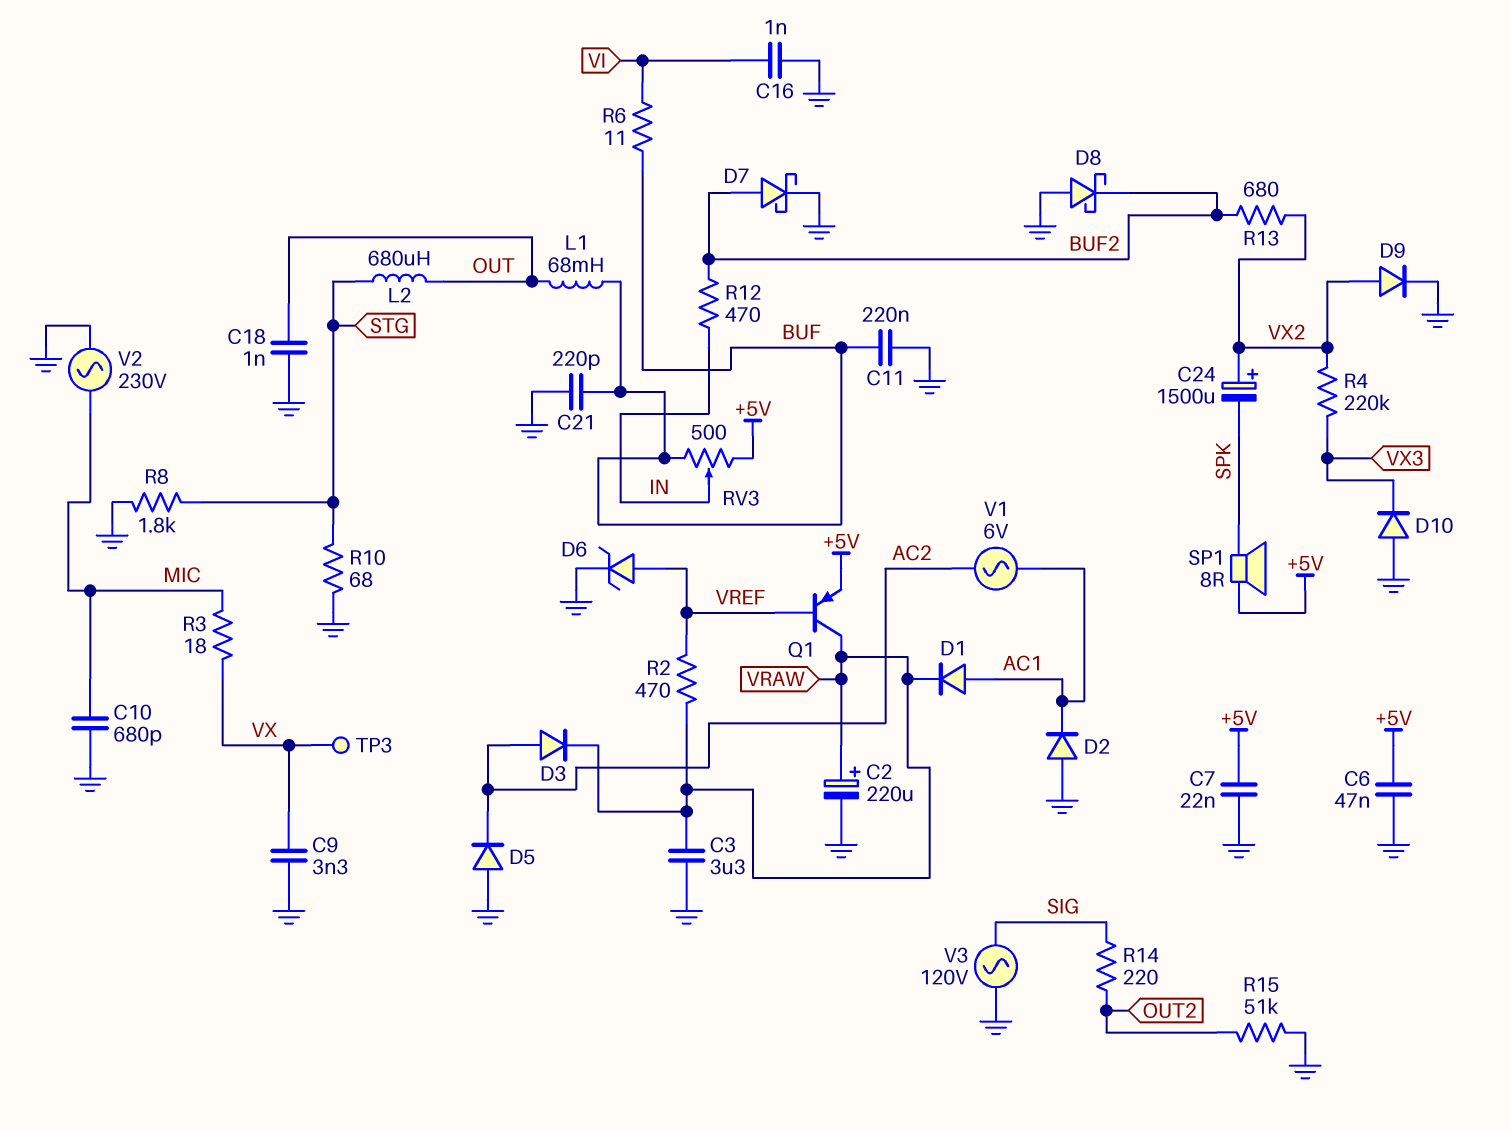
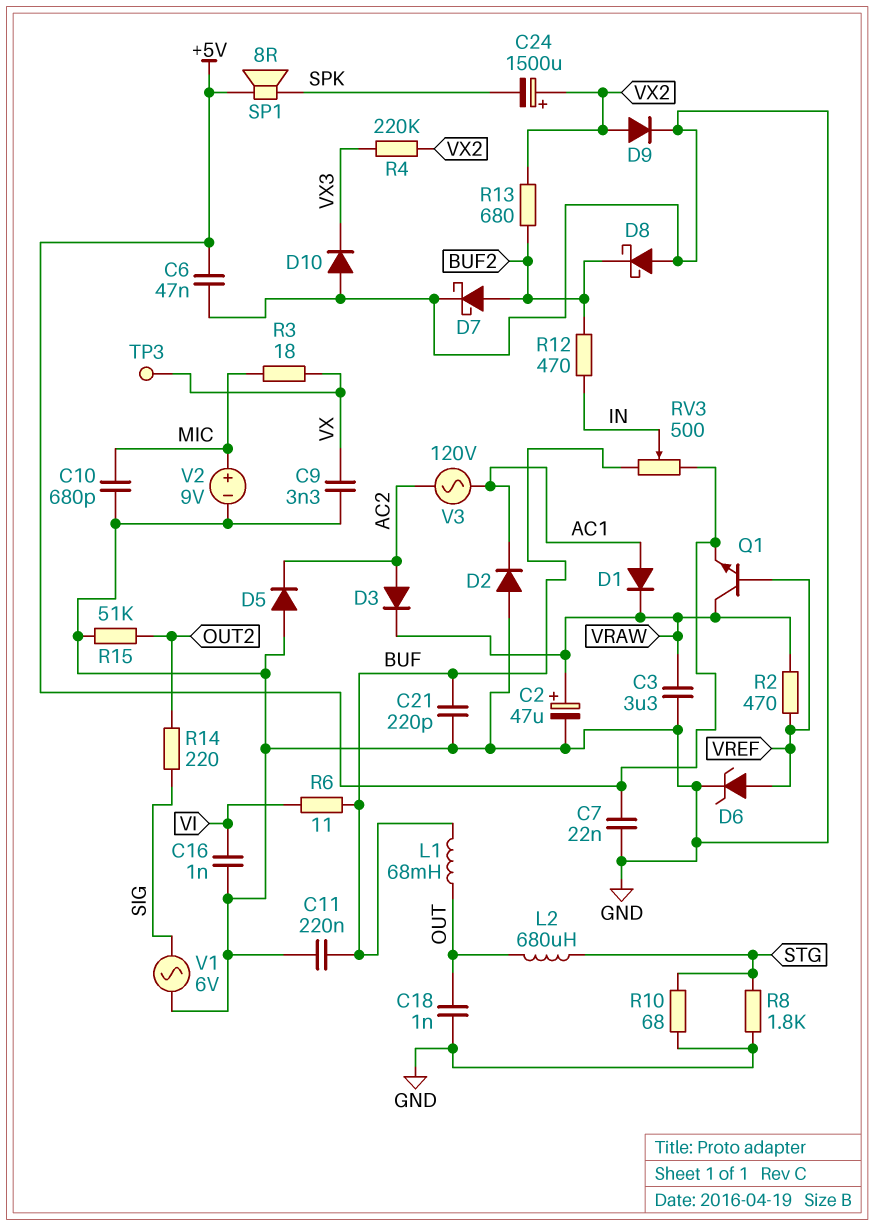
C2: 220uF (plus VRAW, minus GND) -> 47uF (plus VRAW, minus GND)
Q1: PNP (B VREF, C VRAW, E +5V) -> NPN (B VREF, C VRAW, E +5V)
V1: AC 6V (AC1, AC2) -> AC 6V (GND, SIG)
V2: AC 230V (GND, MIC) -> 9V (plus MIC, minus GND)
V3: AC 120V (GND, SIG) -> AC 120V (AC1, AC2)

